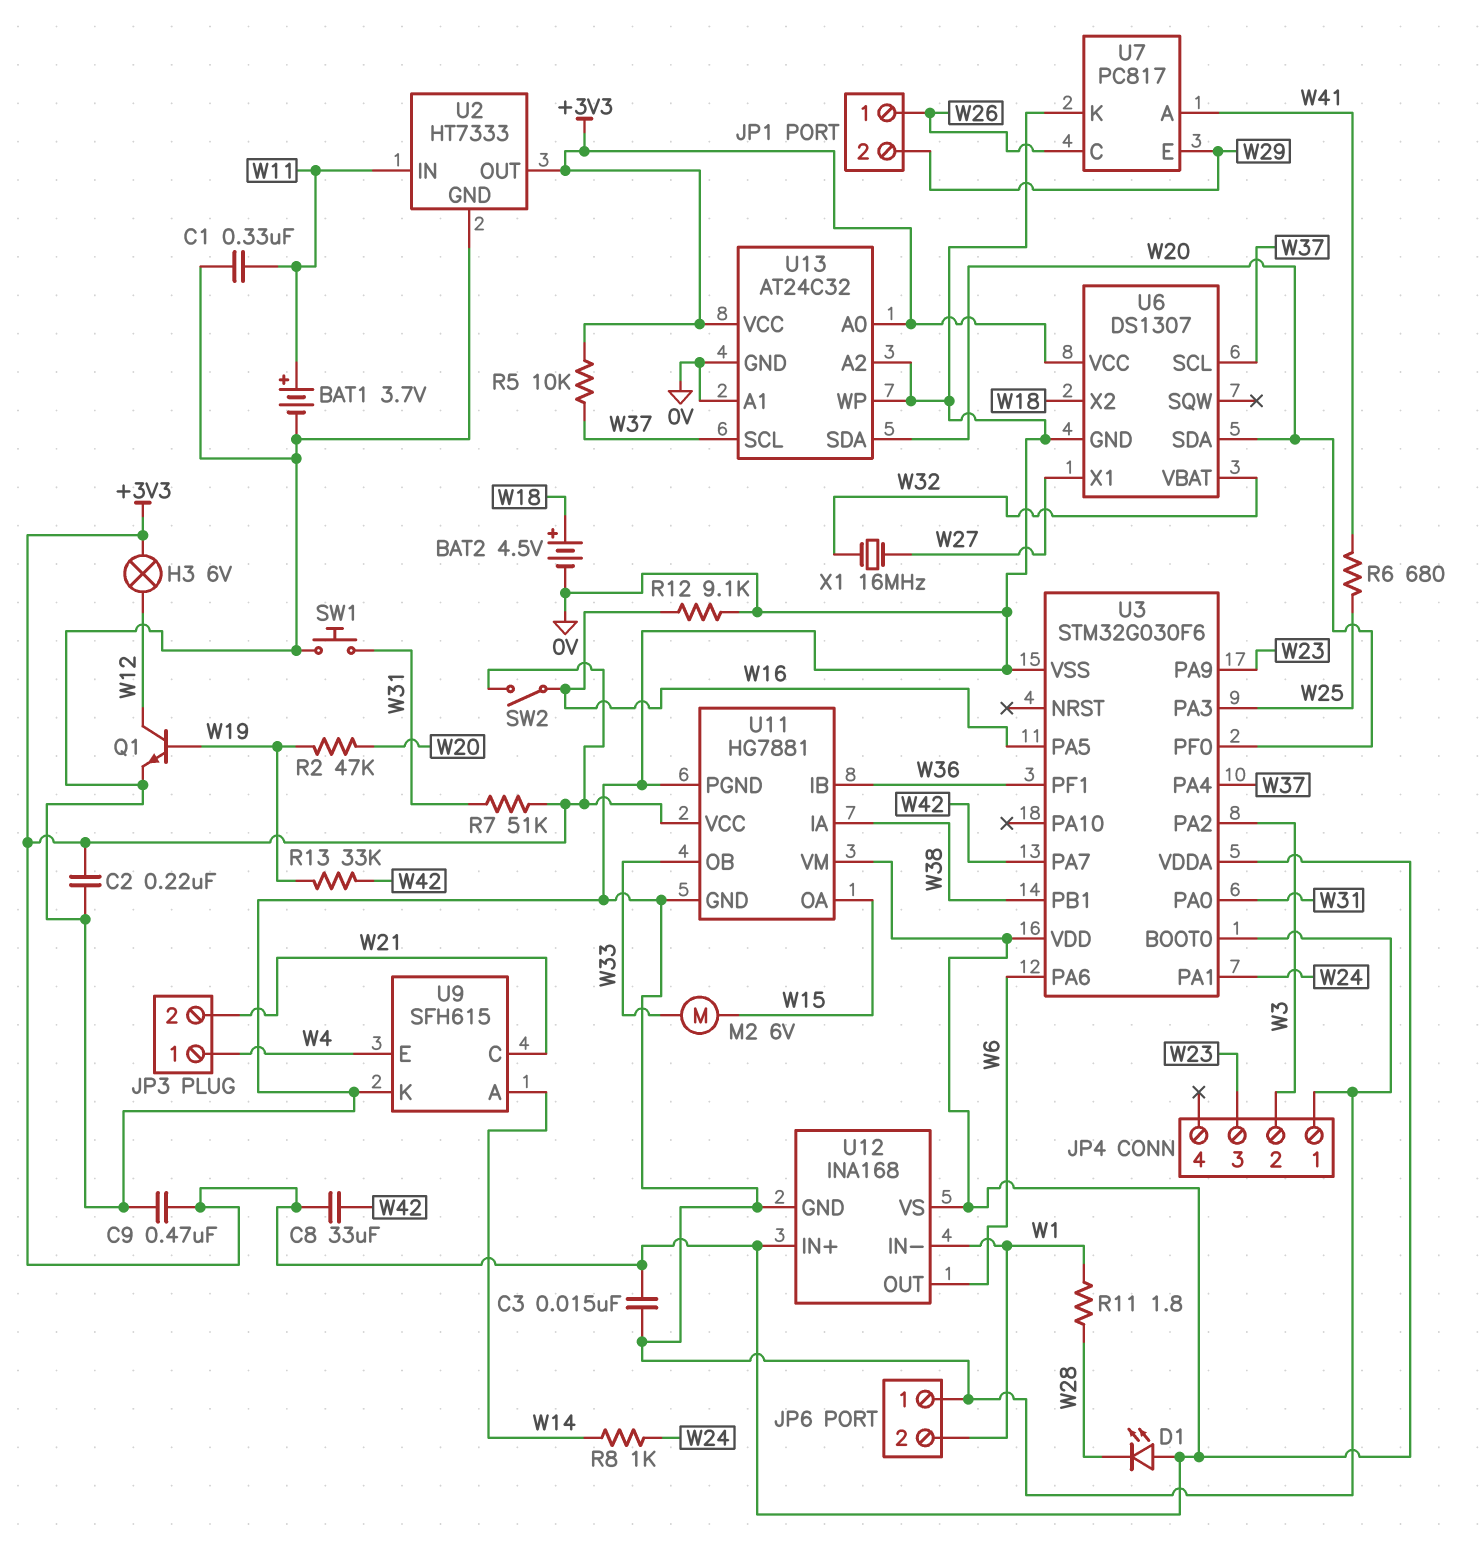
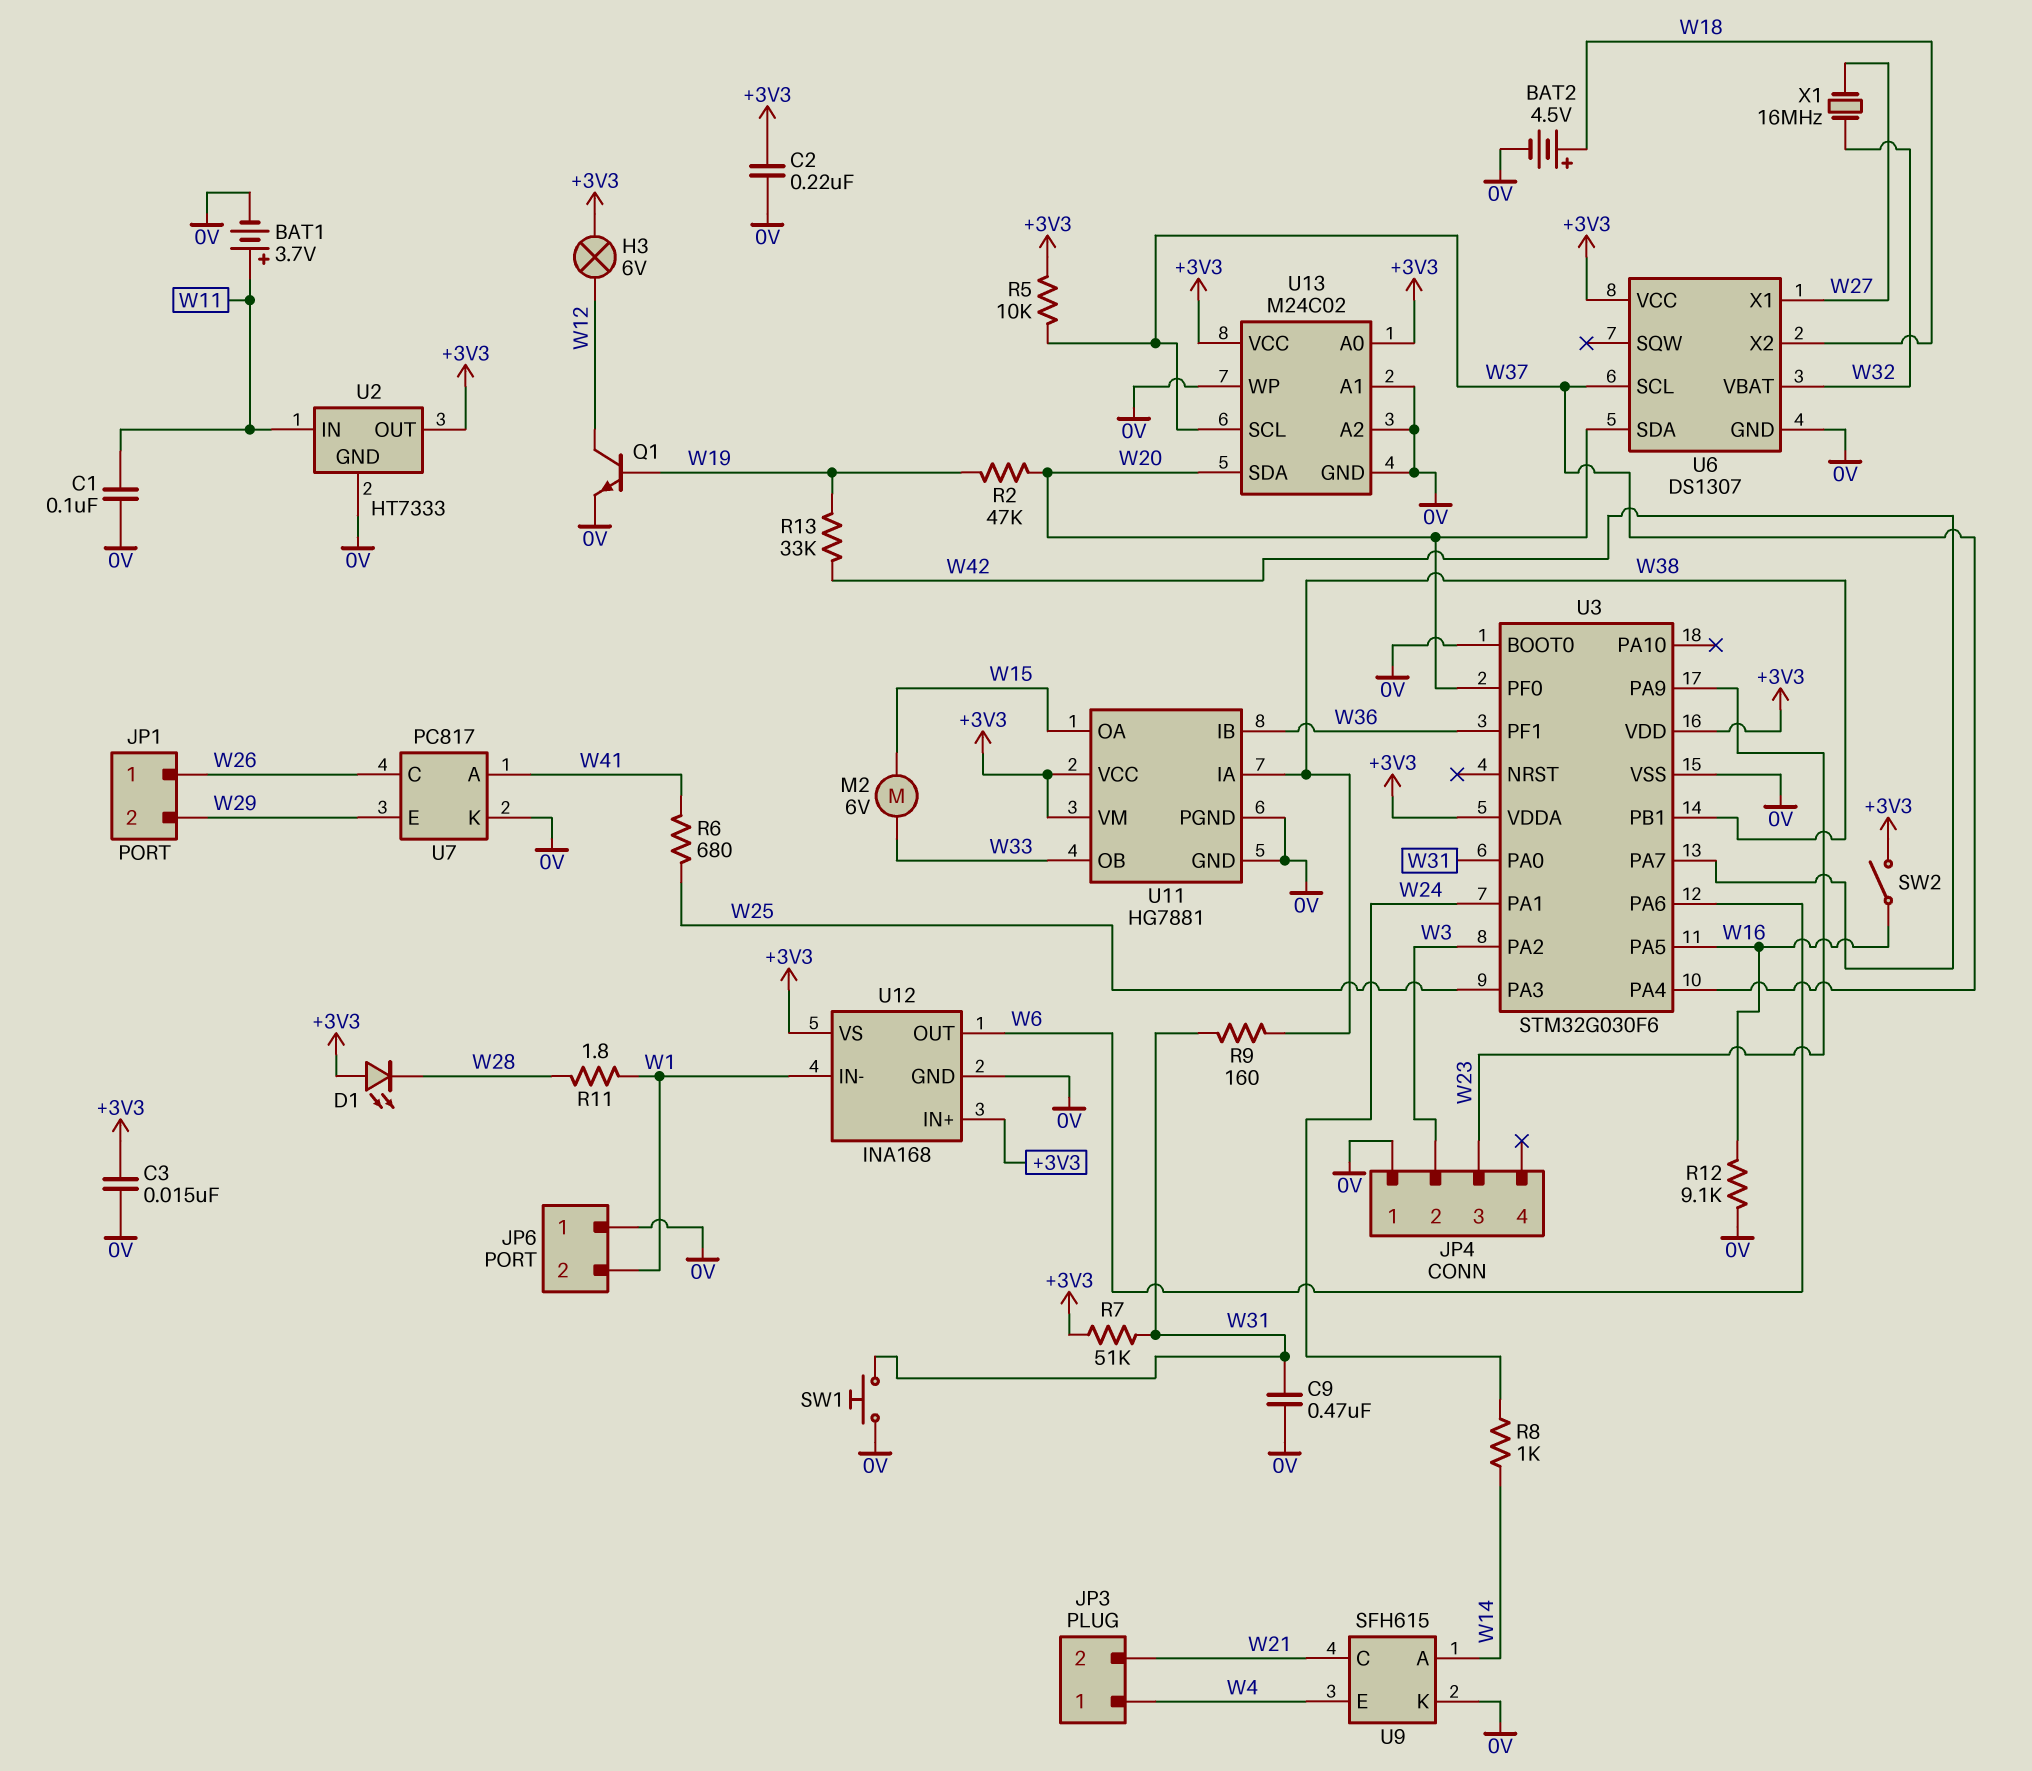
C1: 330nF (0V, W11) -> 100nF (0V, W11)
C8: 33uF (+3V3, W42) -> none
C9: 470nF (+3V3, 0V) -> 470nF (0V, W31)
R9: none -> 160 (W31, W38)
U13: AT24C32 -> M24C02

